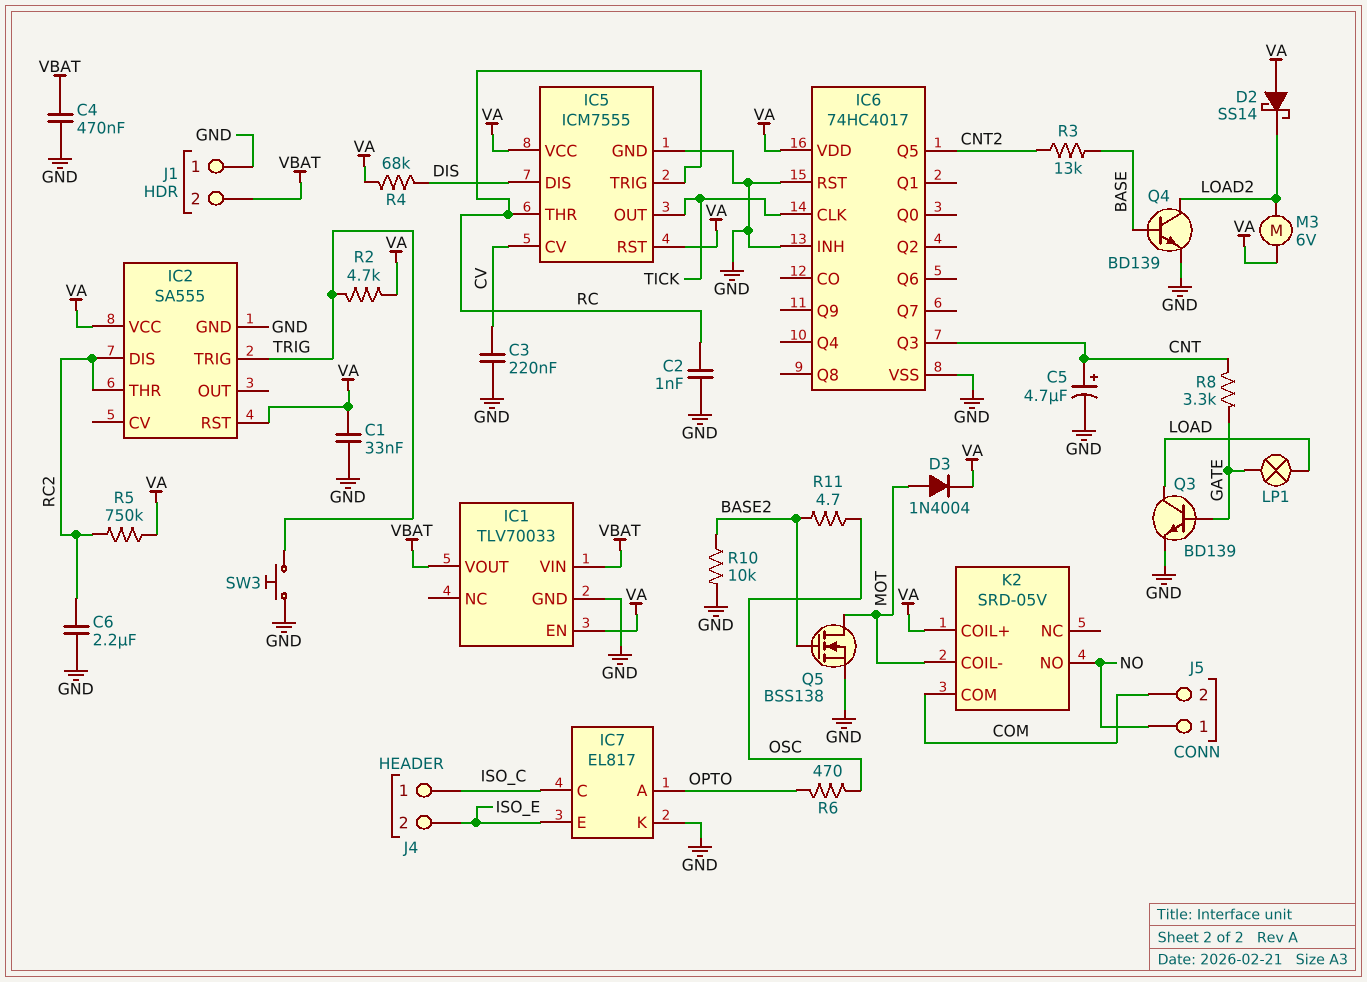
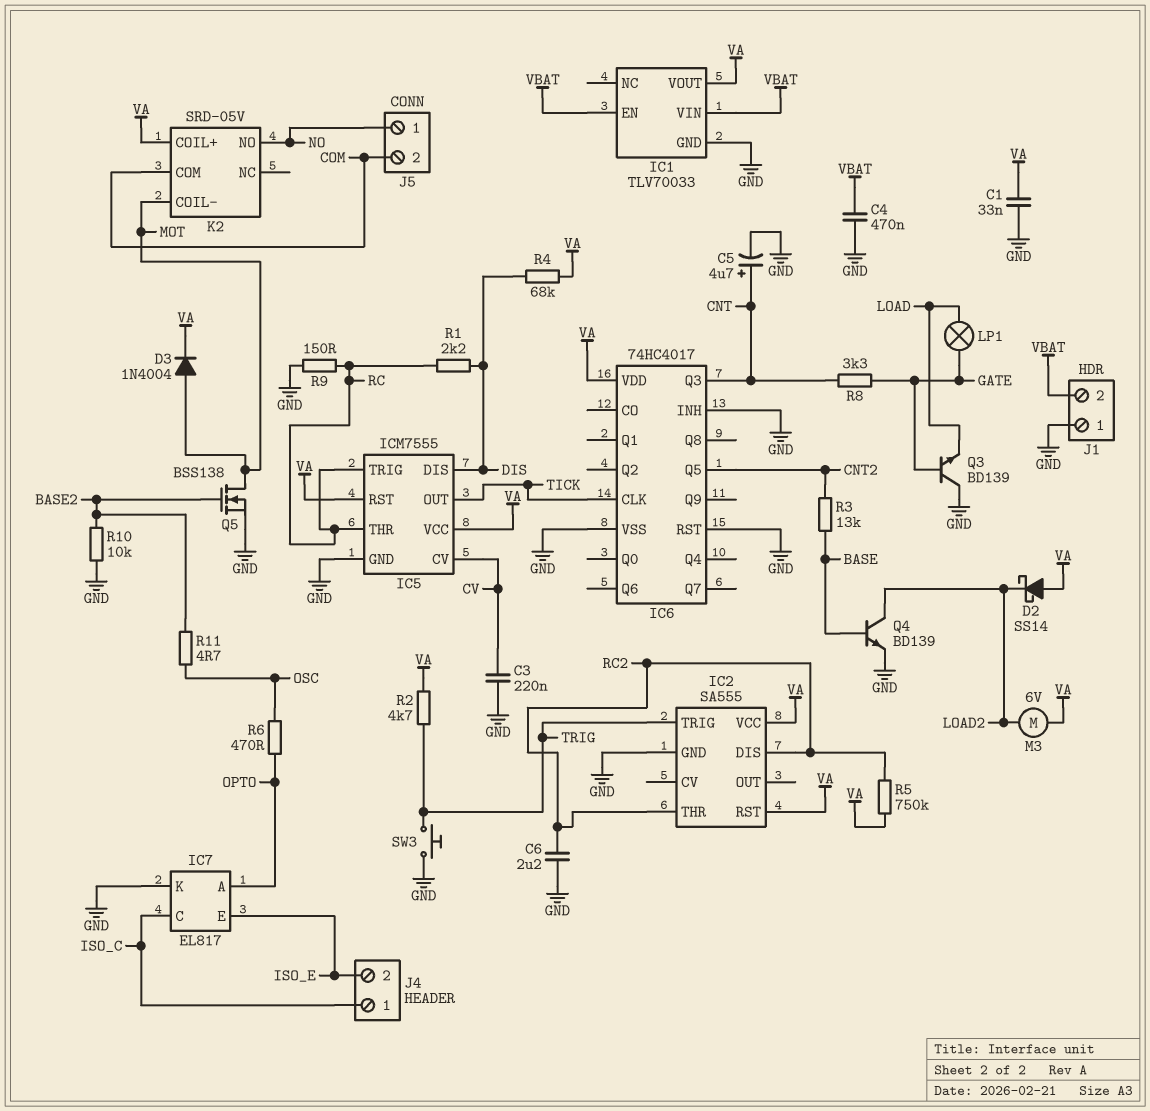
C2: 1nF (GND, RC) -> none
IC1 pin EN: VA -> VBAT
IC1 pin VOUT: VBAT -> VA
Q3: NPN BD139 (B GATE, C LOAD, E GND) -> NPN BD139 (B GATE, C GND, E LOAD)
R1: none -> 2.2k (DIS, RC)
R9: none -> 150 (GND, RC)

